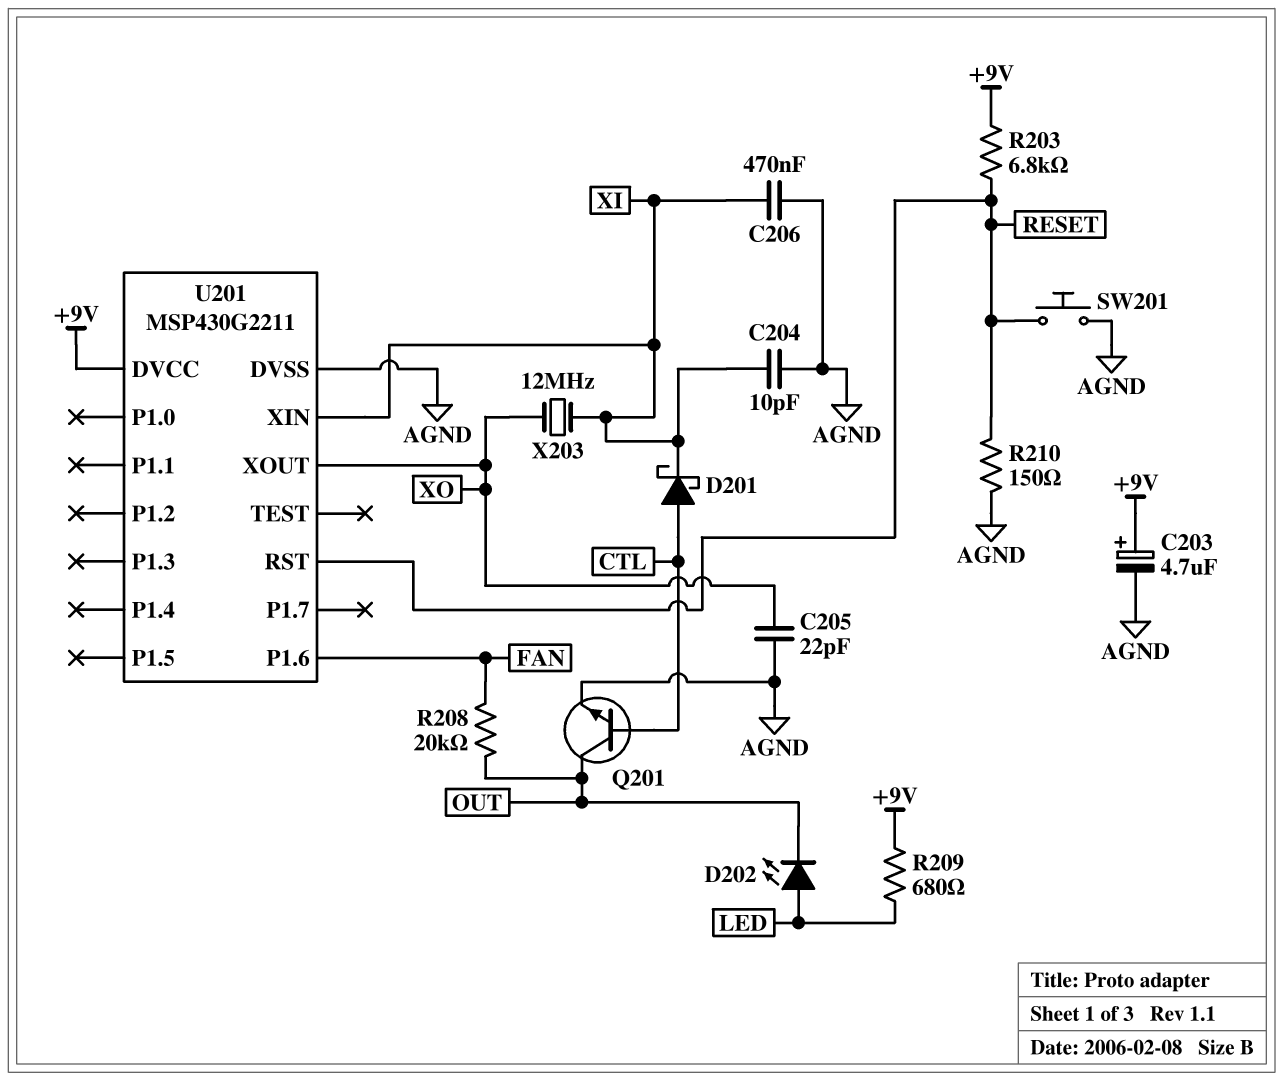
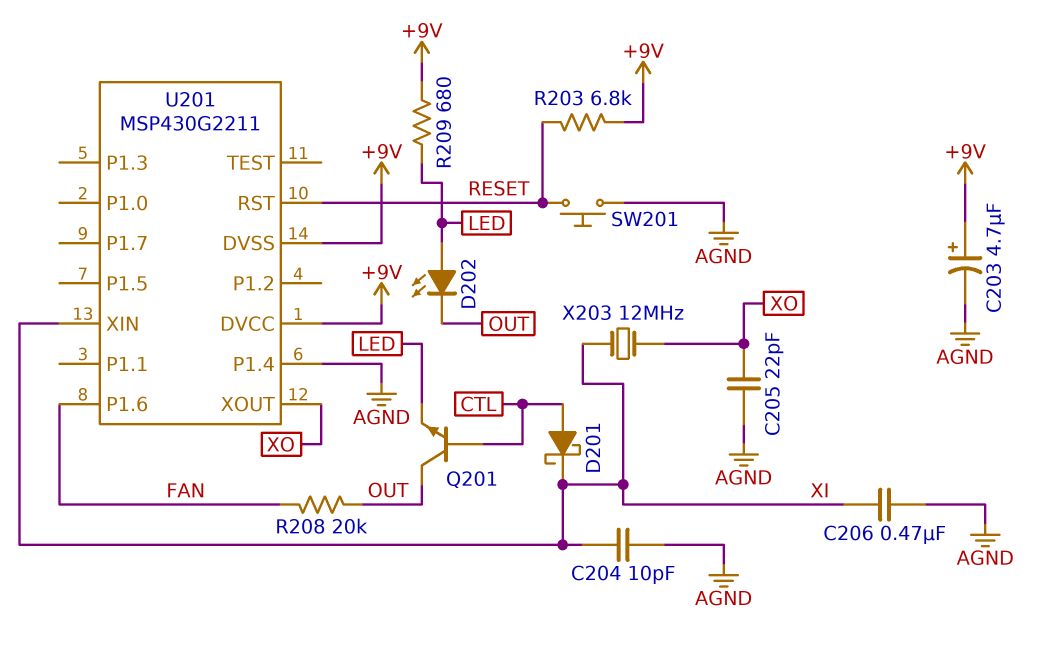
Q201: NPN (B CTL, C OUT, E AGND) -> NPN (B CTL, C OUT, E LED)
R210: 150 (AGND, RESET) -> none
U201 pin DVSS: AGND -> +9V
U201 pin P1.4: none -> AGND

